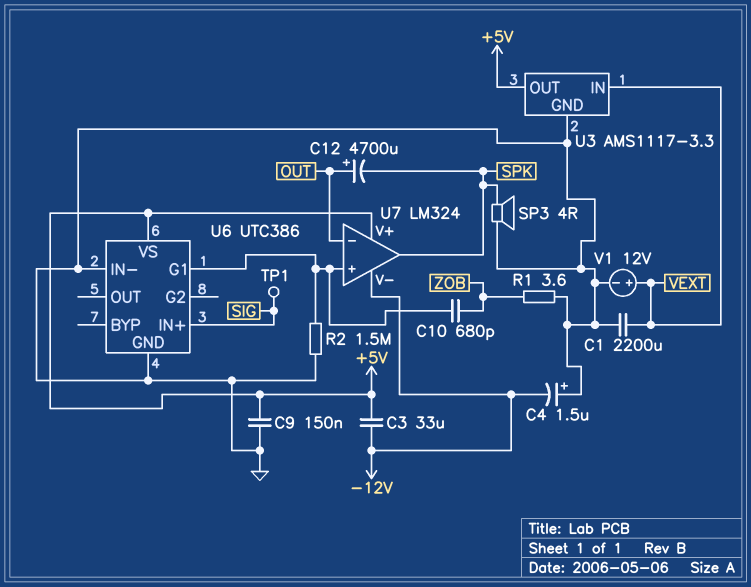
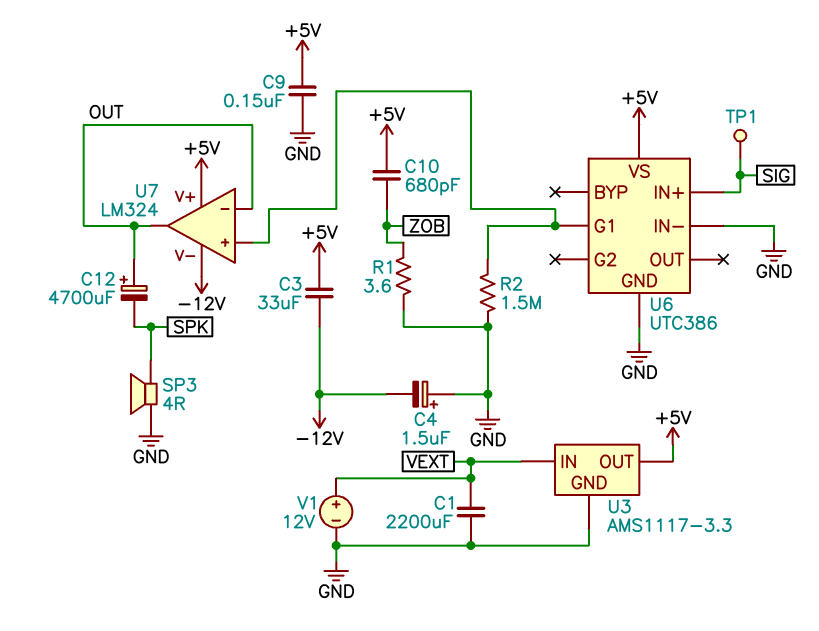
C10: 680pF (U6/G1, ZOB) -> 680pF (+5V, ZOB)
U7 pin out: SPK -> OUT

